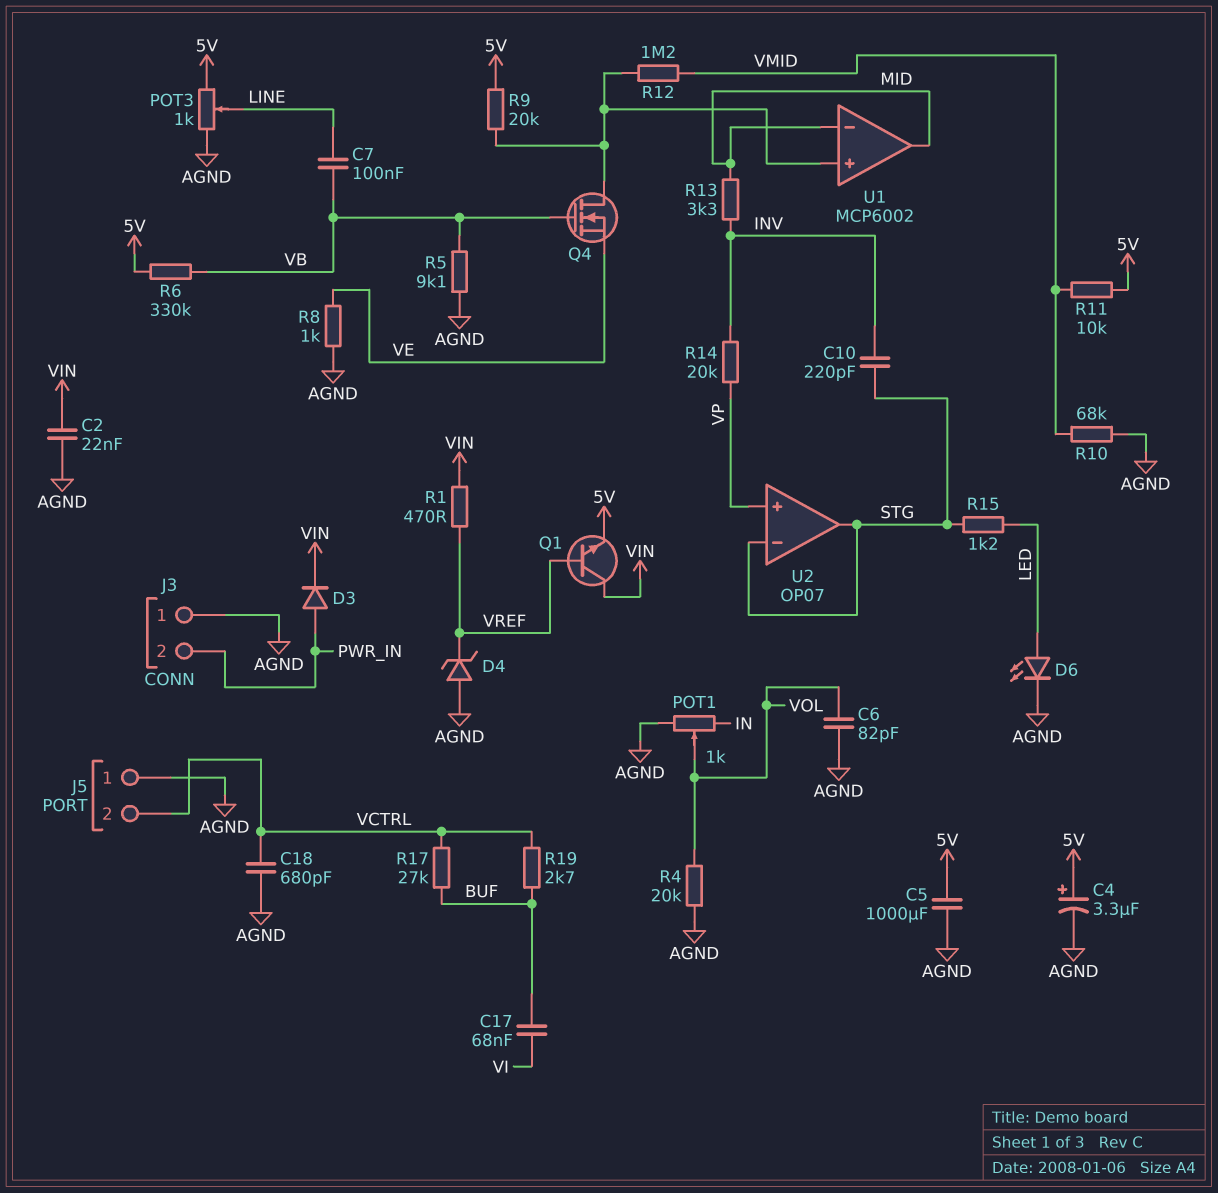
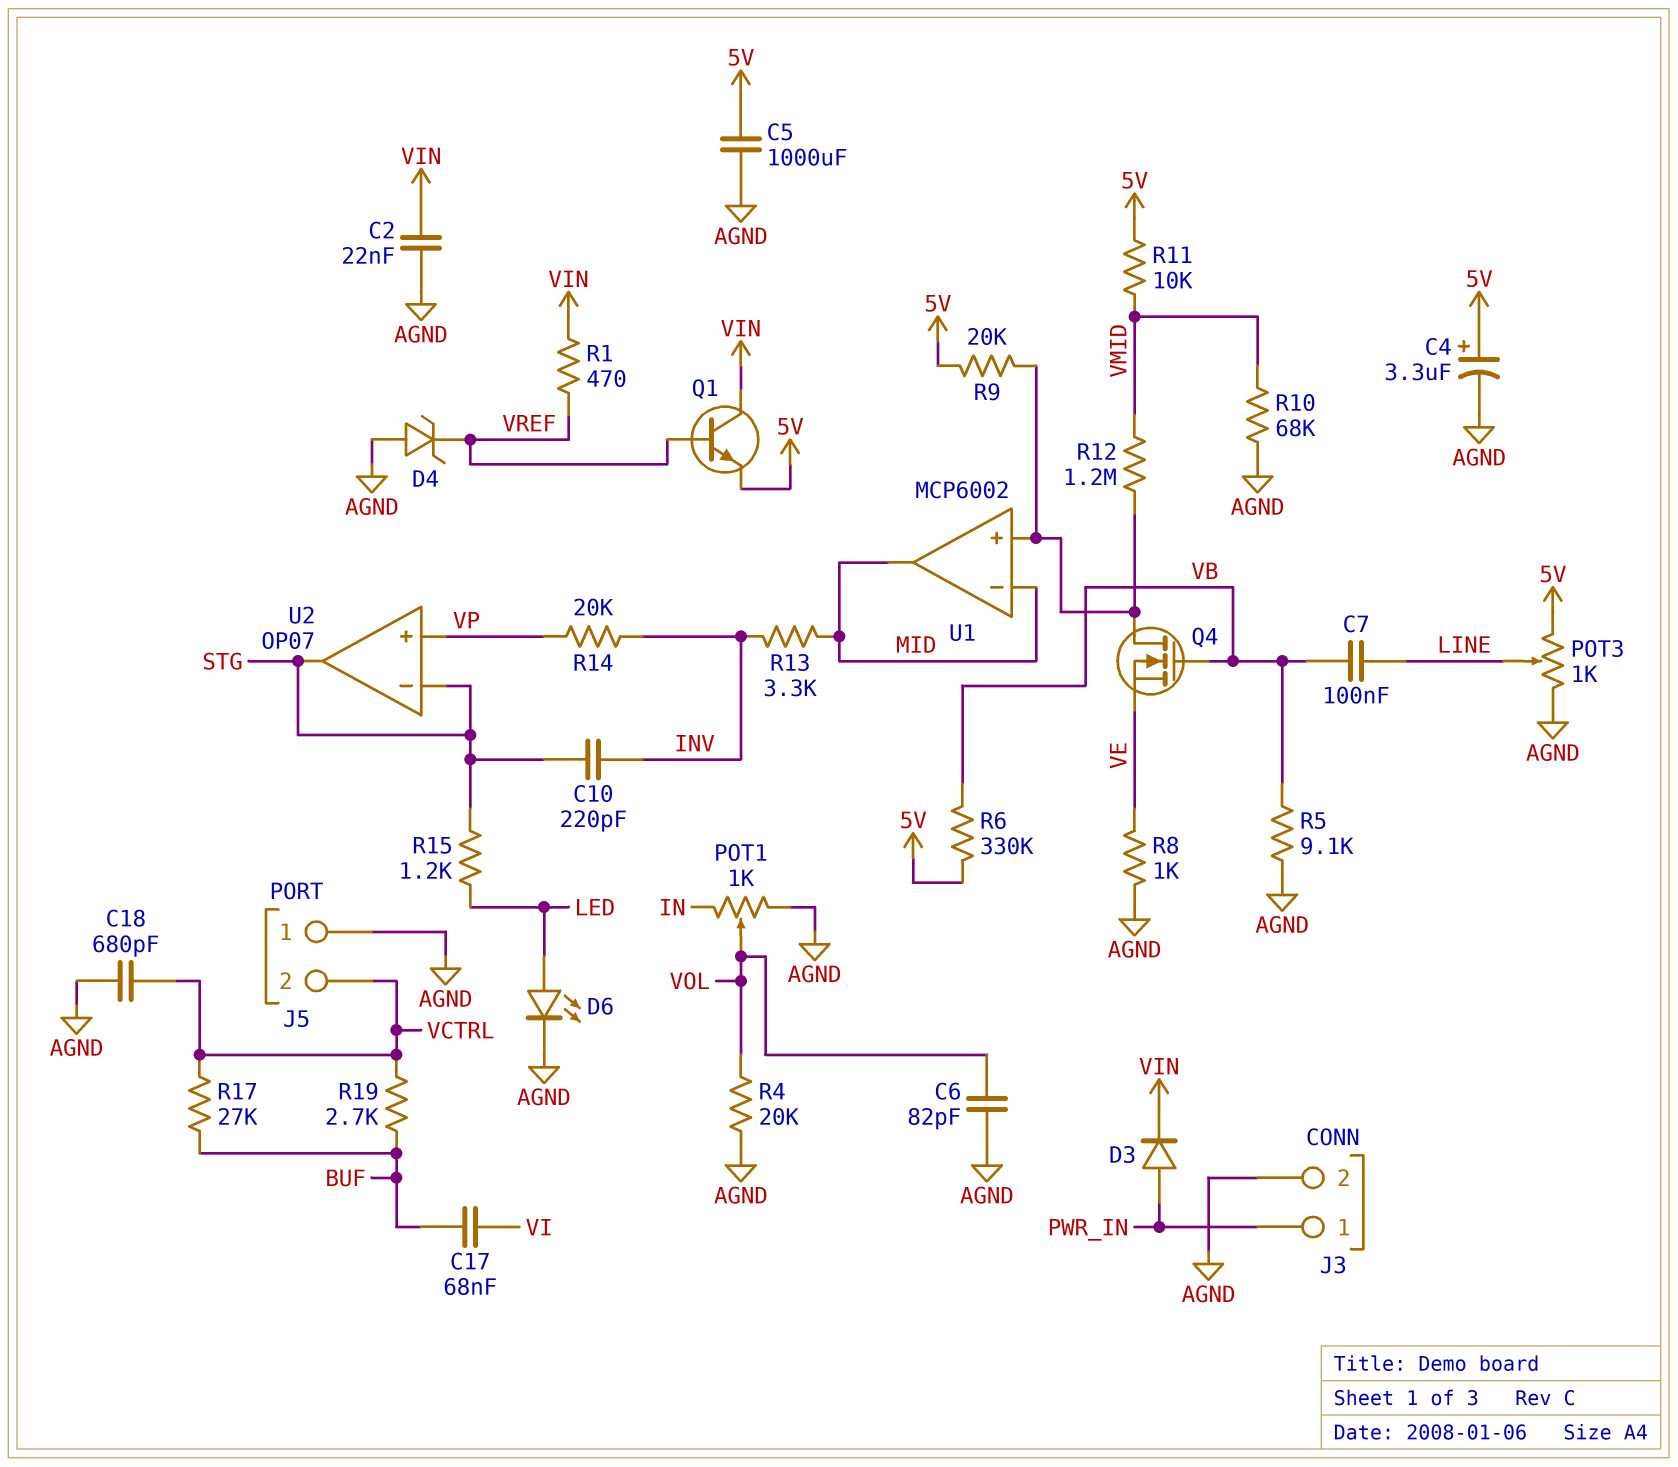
J3 pin 1: AGND -> PWR_IN
J3 pin 2: PWR_IN -> AGND

